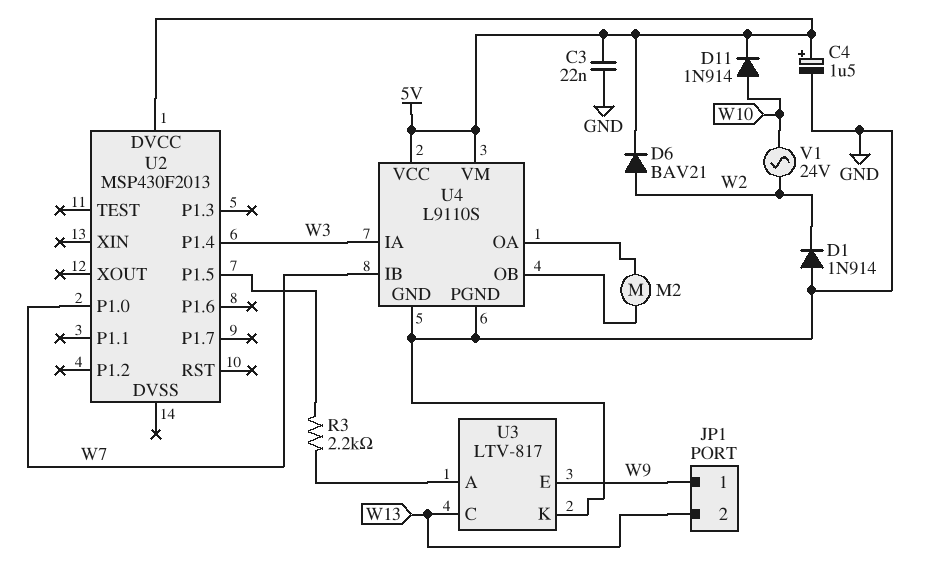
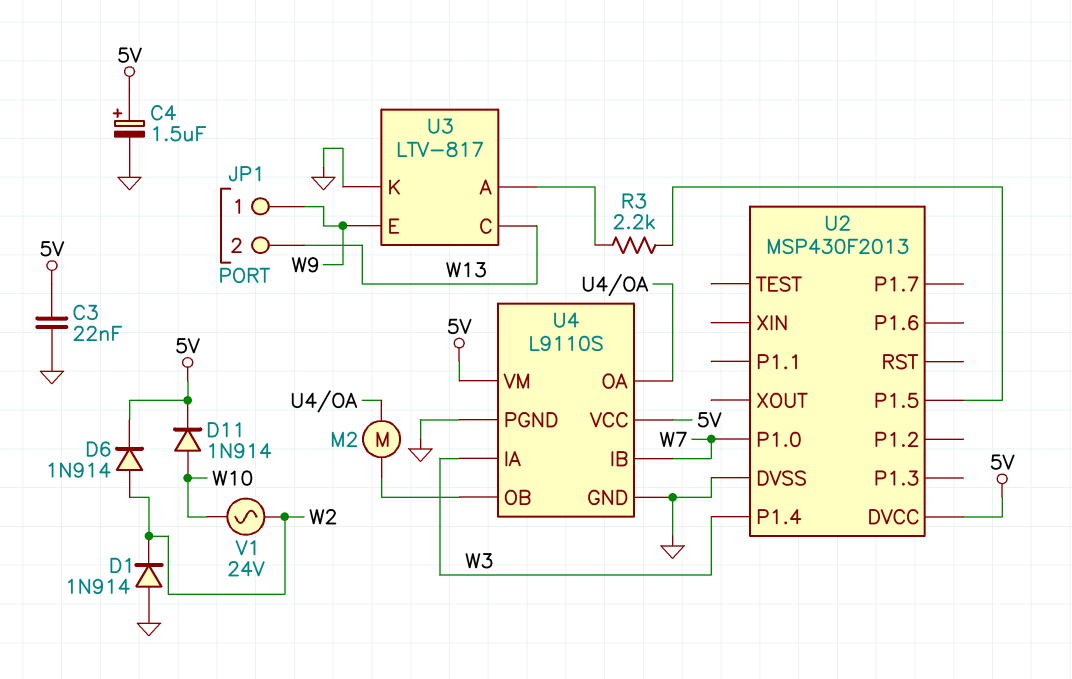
D6: diode BAV21 (A W2, K 5V) -> diode 1N914 (A W2, K 5V)
U2 pin DVSS: none -> GND

